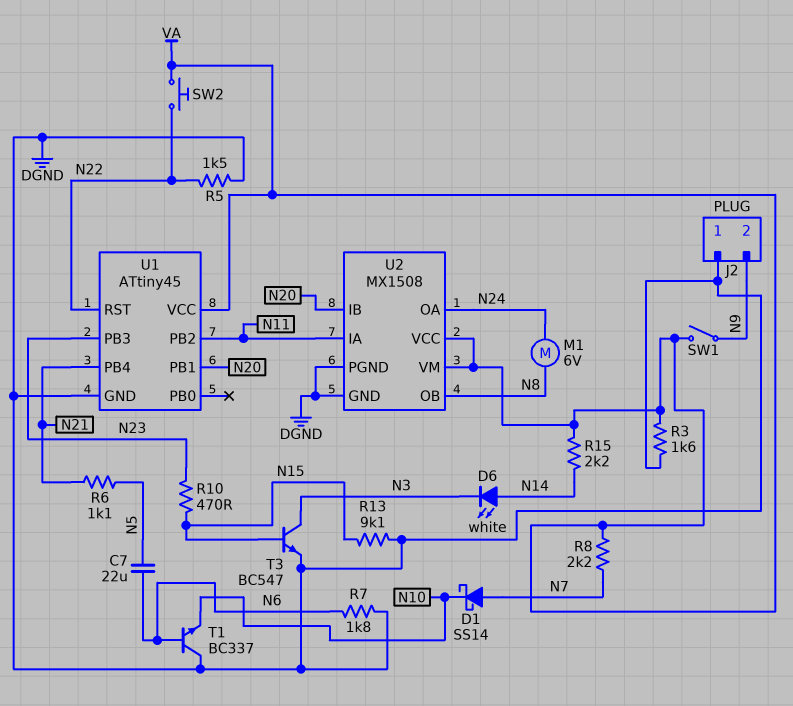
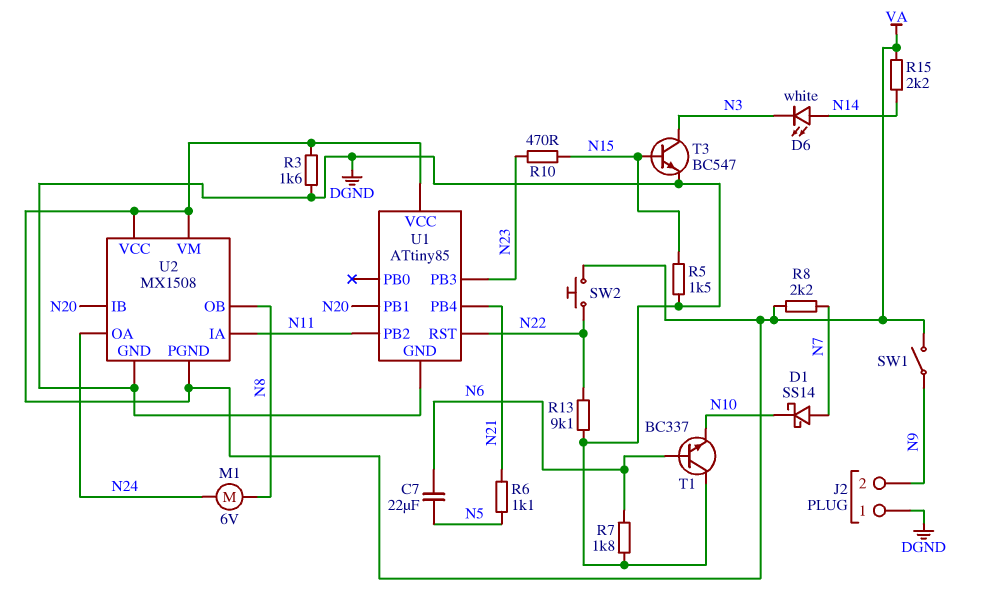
R5: 1.5k (DGND, N22) -> 1.5k (DGND, N15)
R13: 9.1k (DGND, N15) -> 9.1k (DGND, N22)
U1: ATtiny45 -> ATtiny85
U2 pin PGND: DGND -> VA

